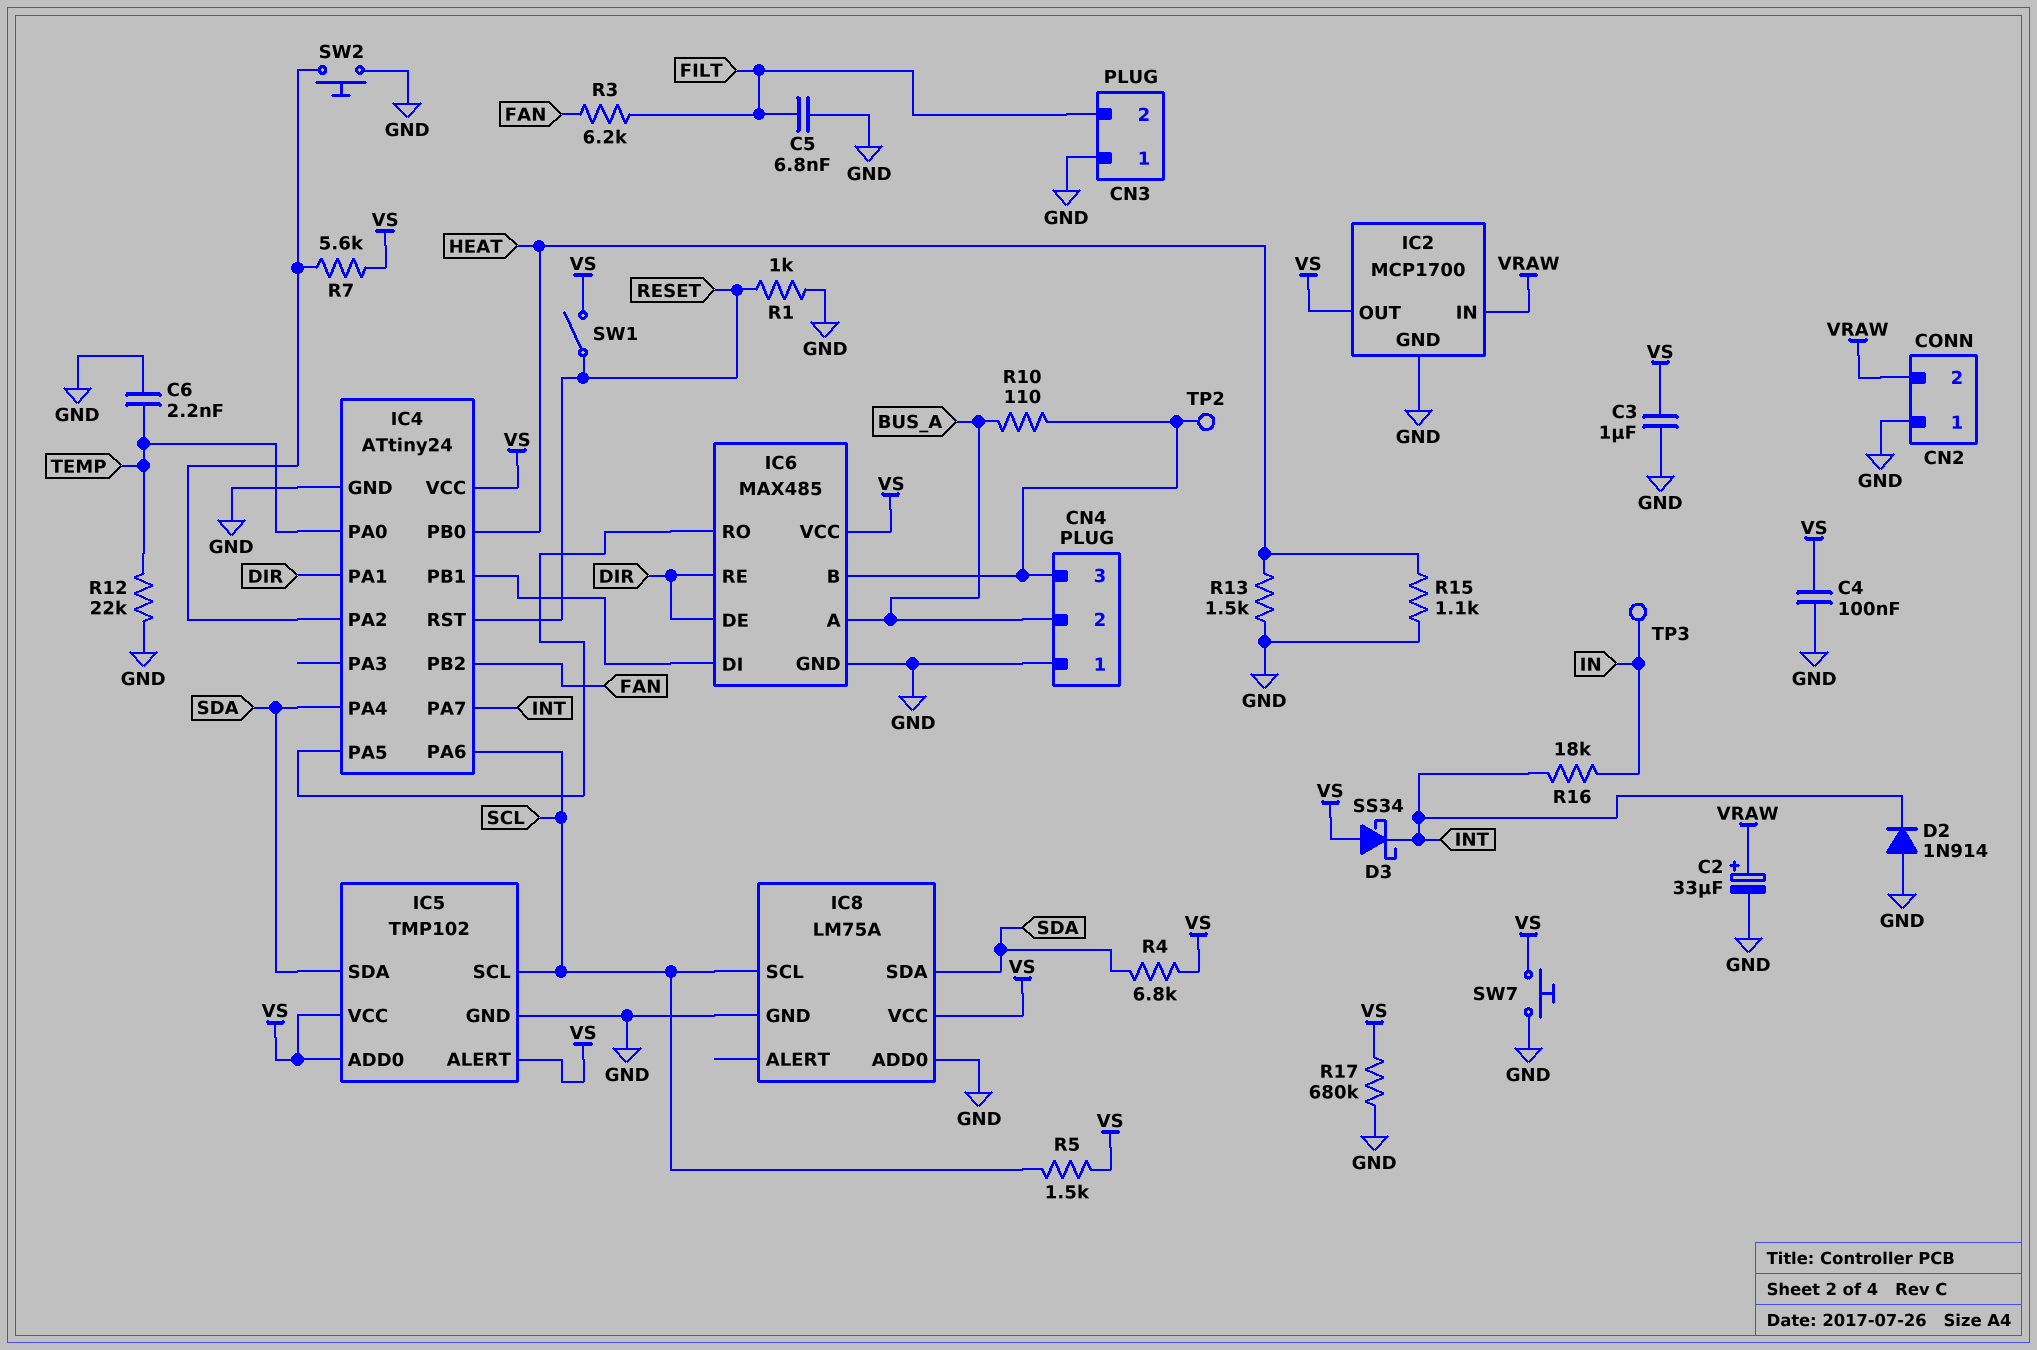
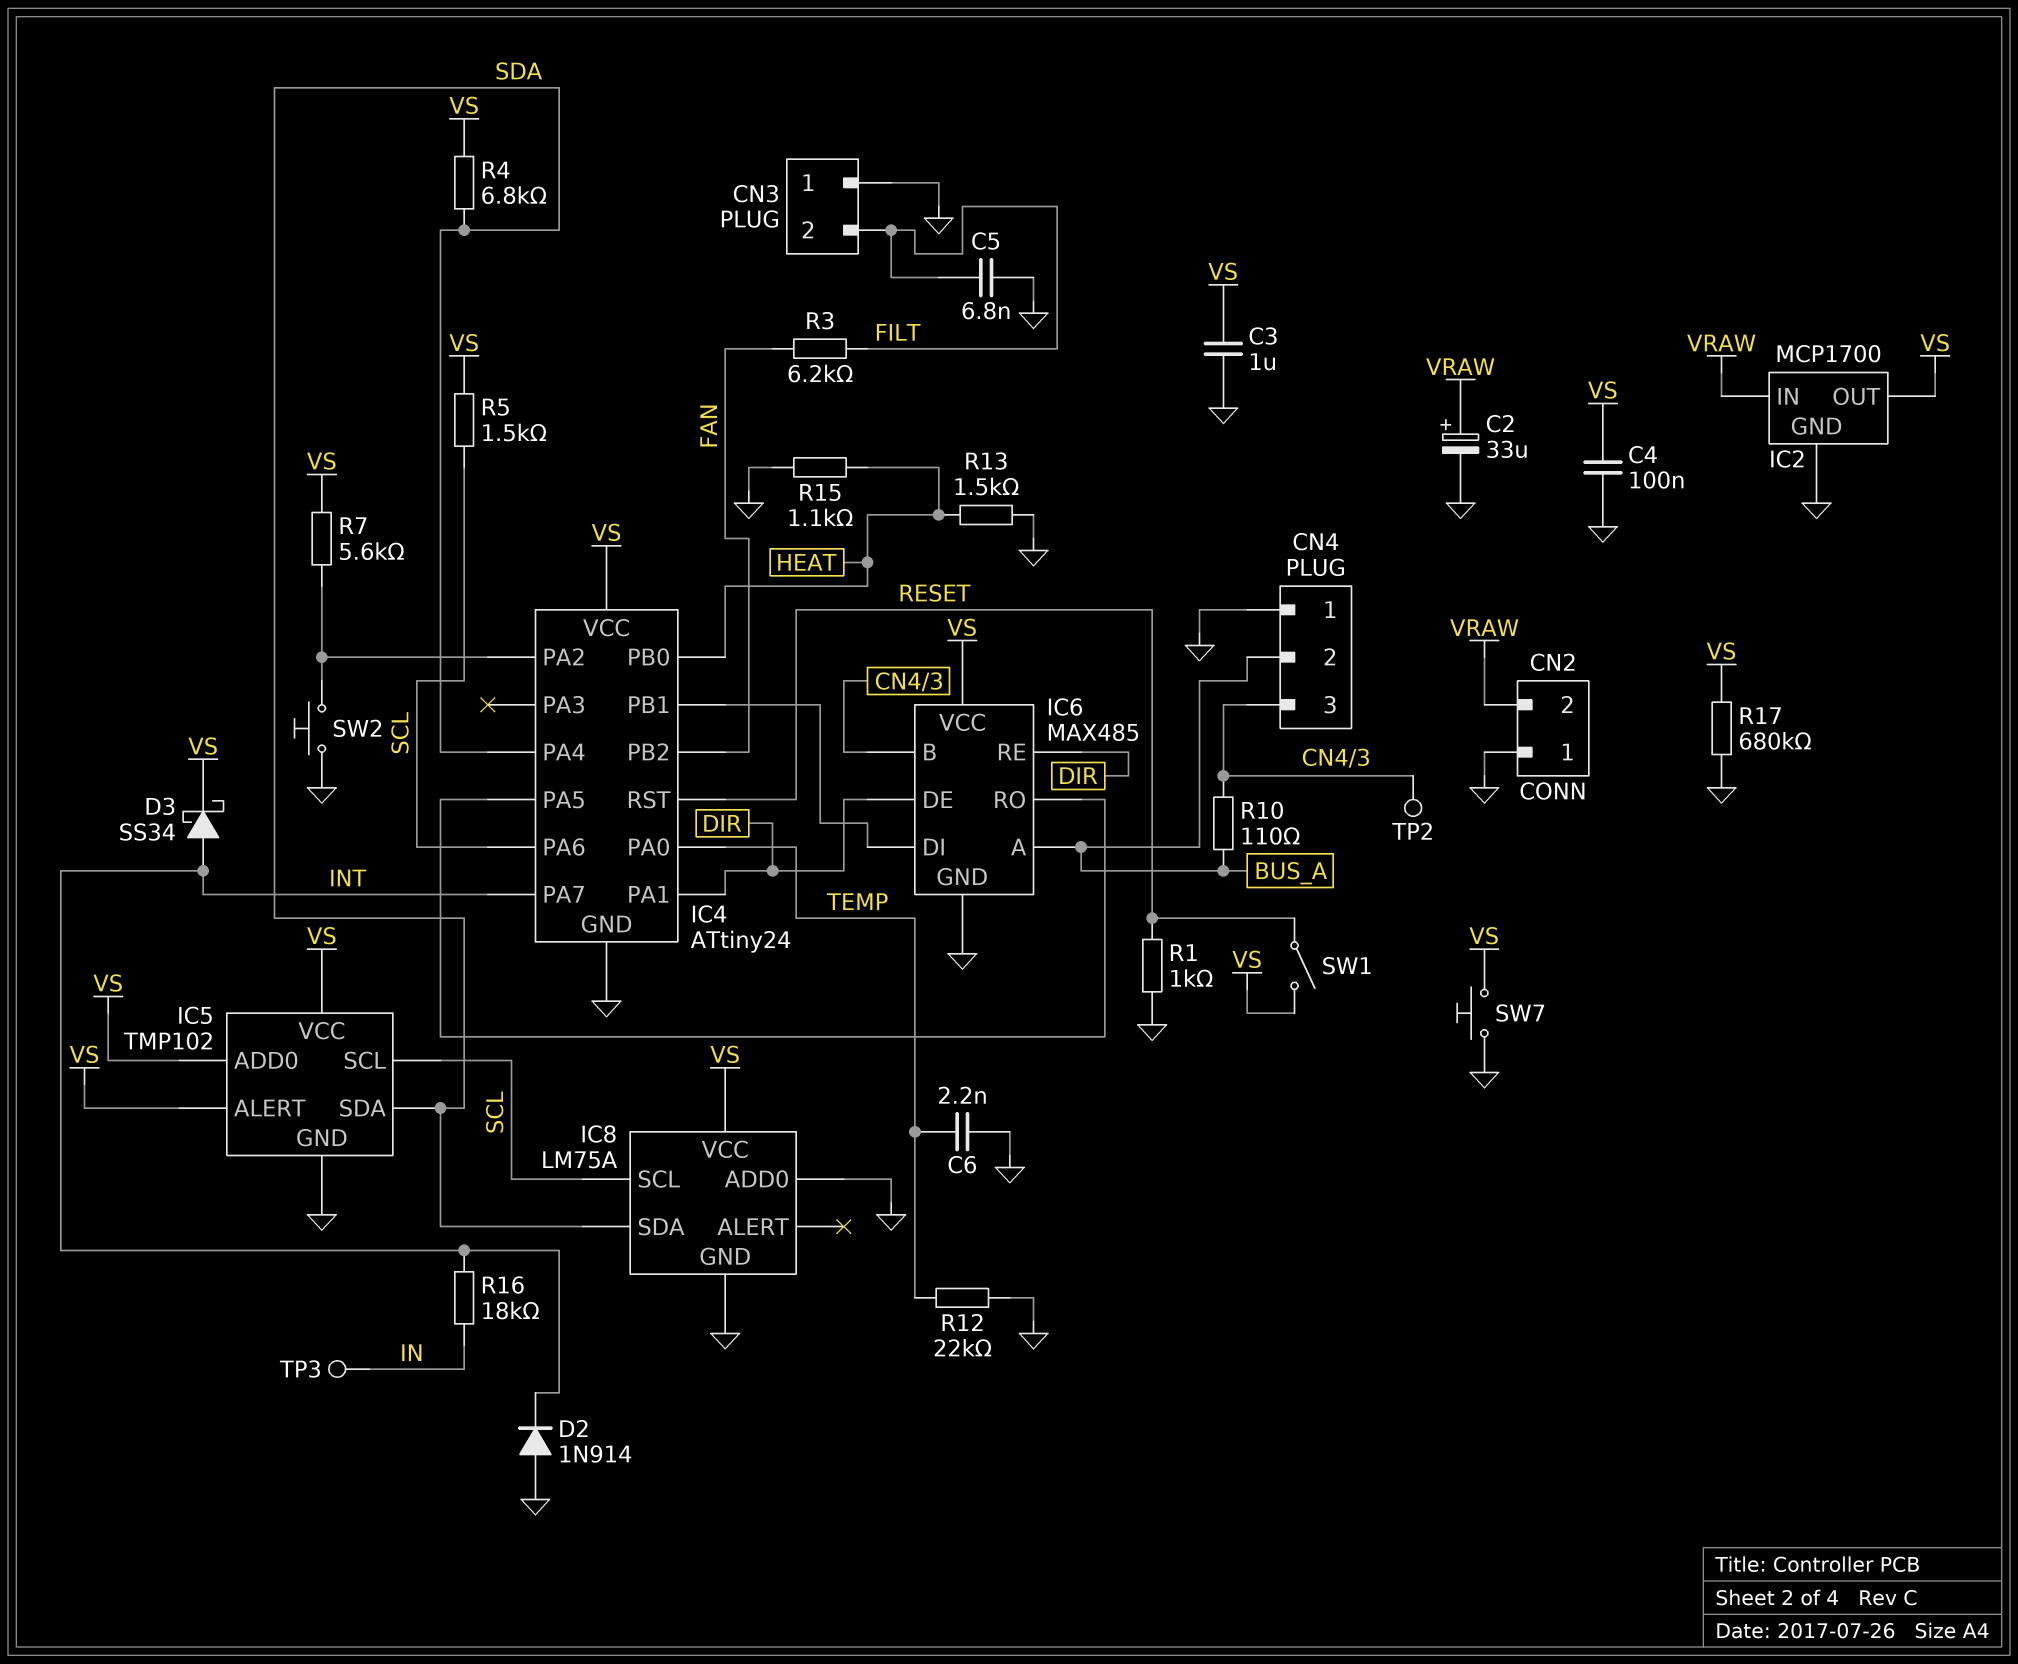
D3: schottky SS34 (A VS, K INT) -> schottky SS34 (A INT, K VS)

